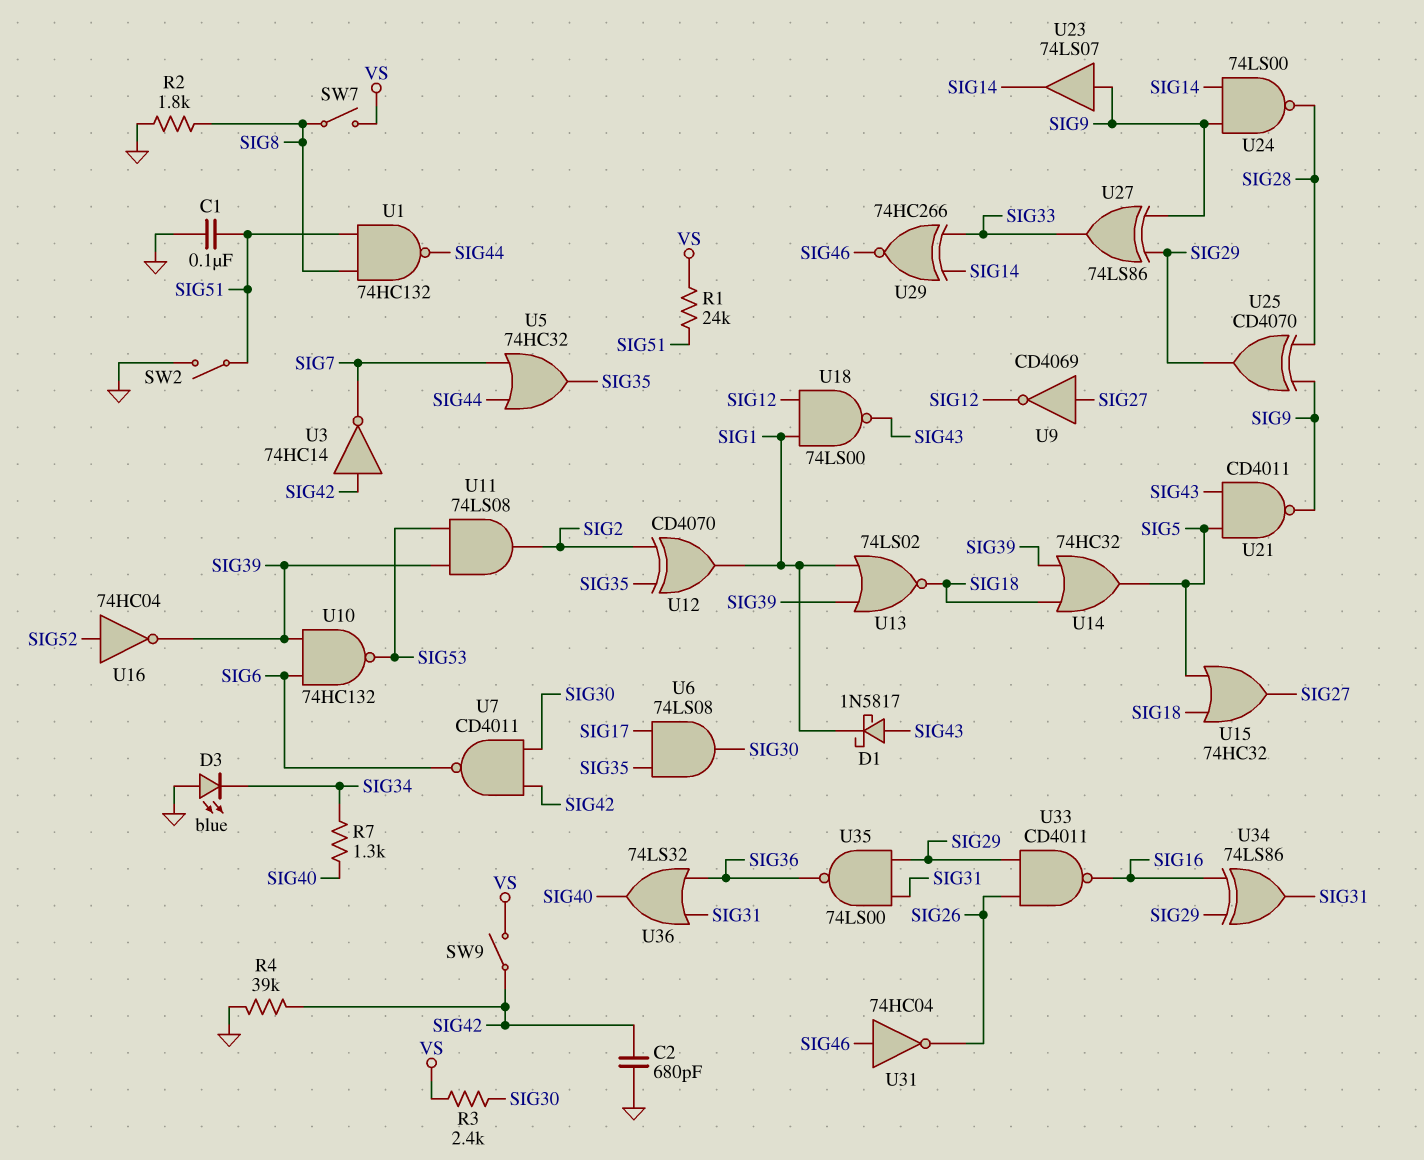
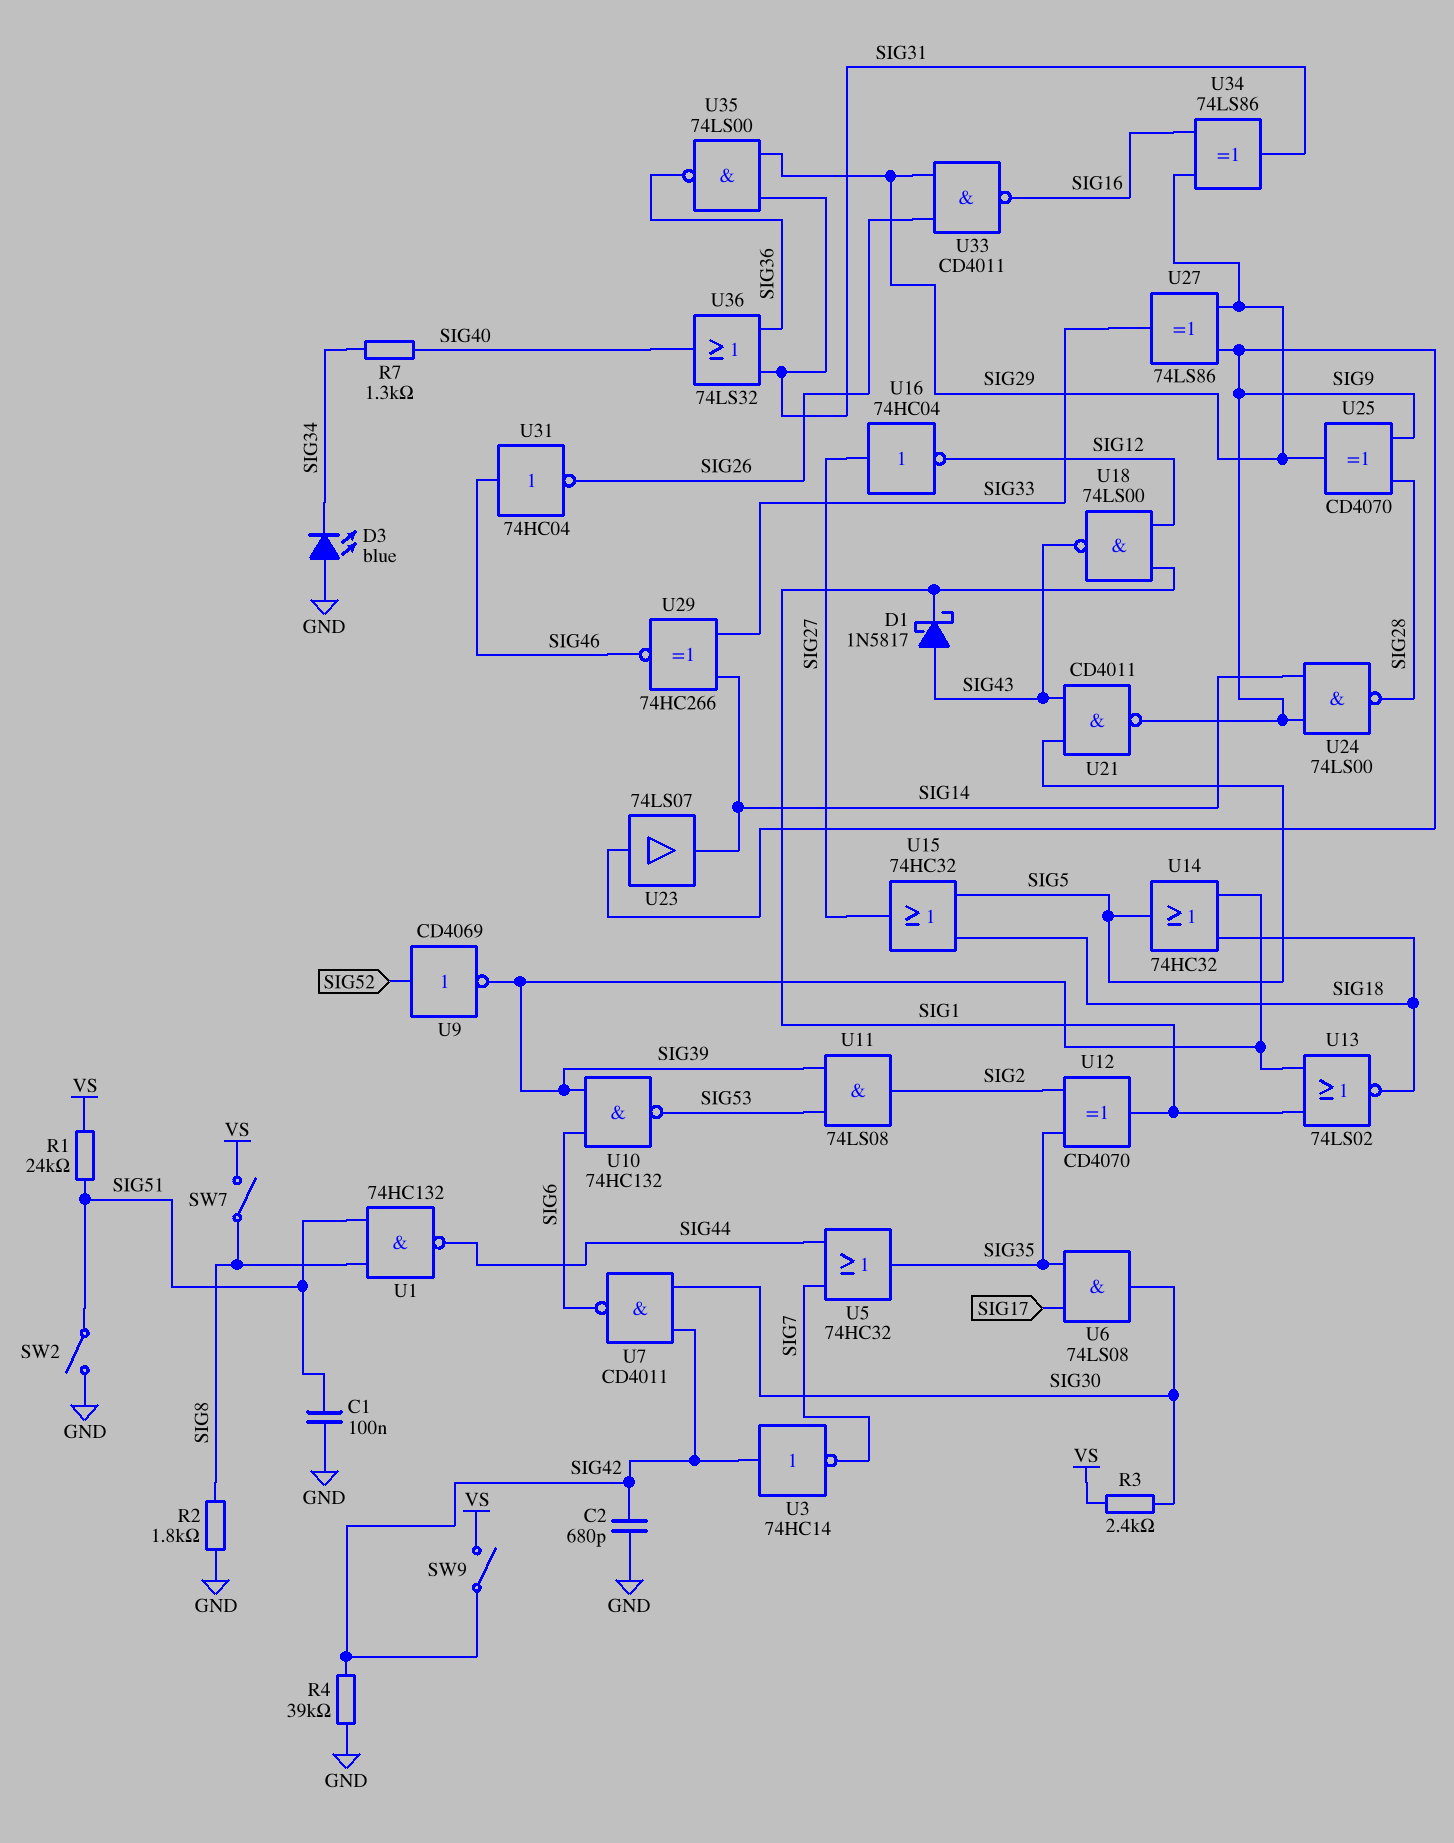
U9: NOT CD4069 (in SIG27, out SIG12) -> NOT CD4069 (in SIG52, out SIG39)
U16: NOT 74HC04 (in SIG52, out SIG39) -> NOT 74HC04 (in SIG27, out SIG12)

